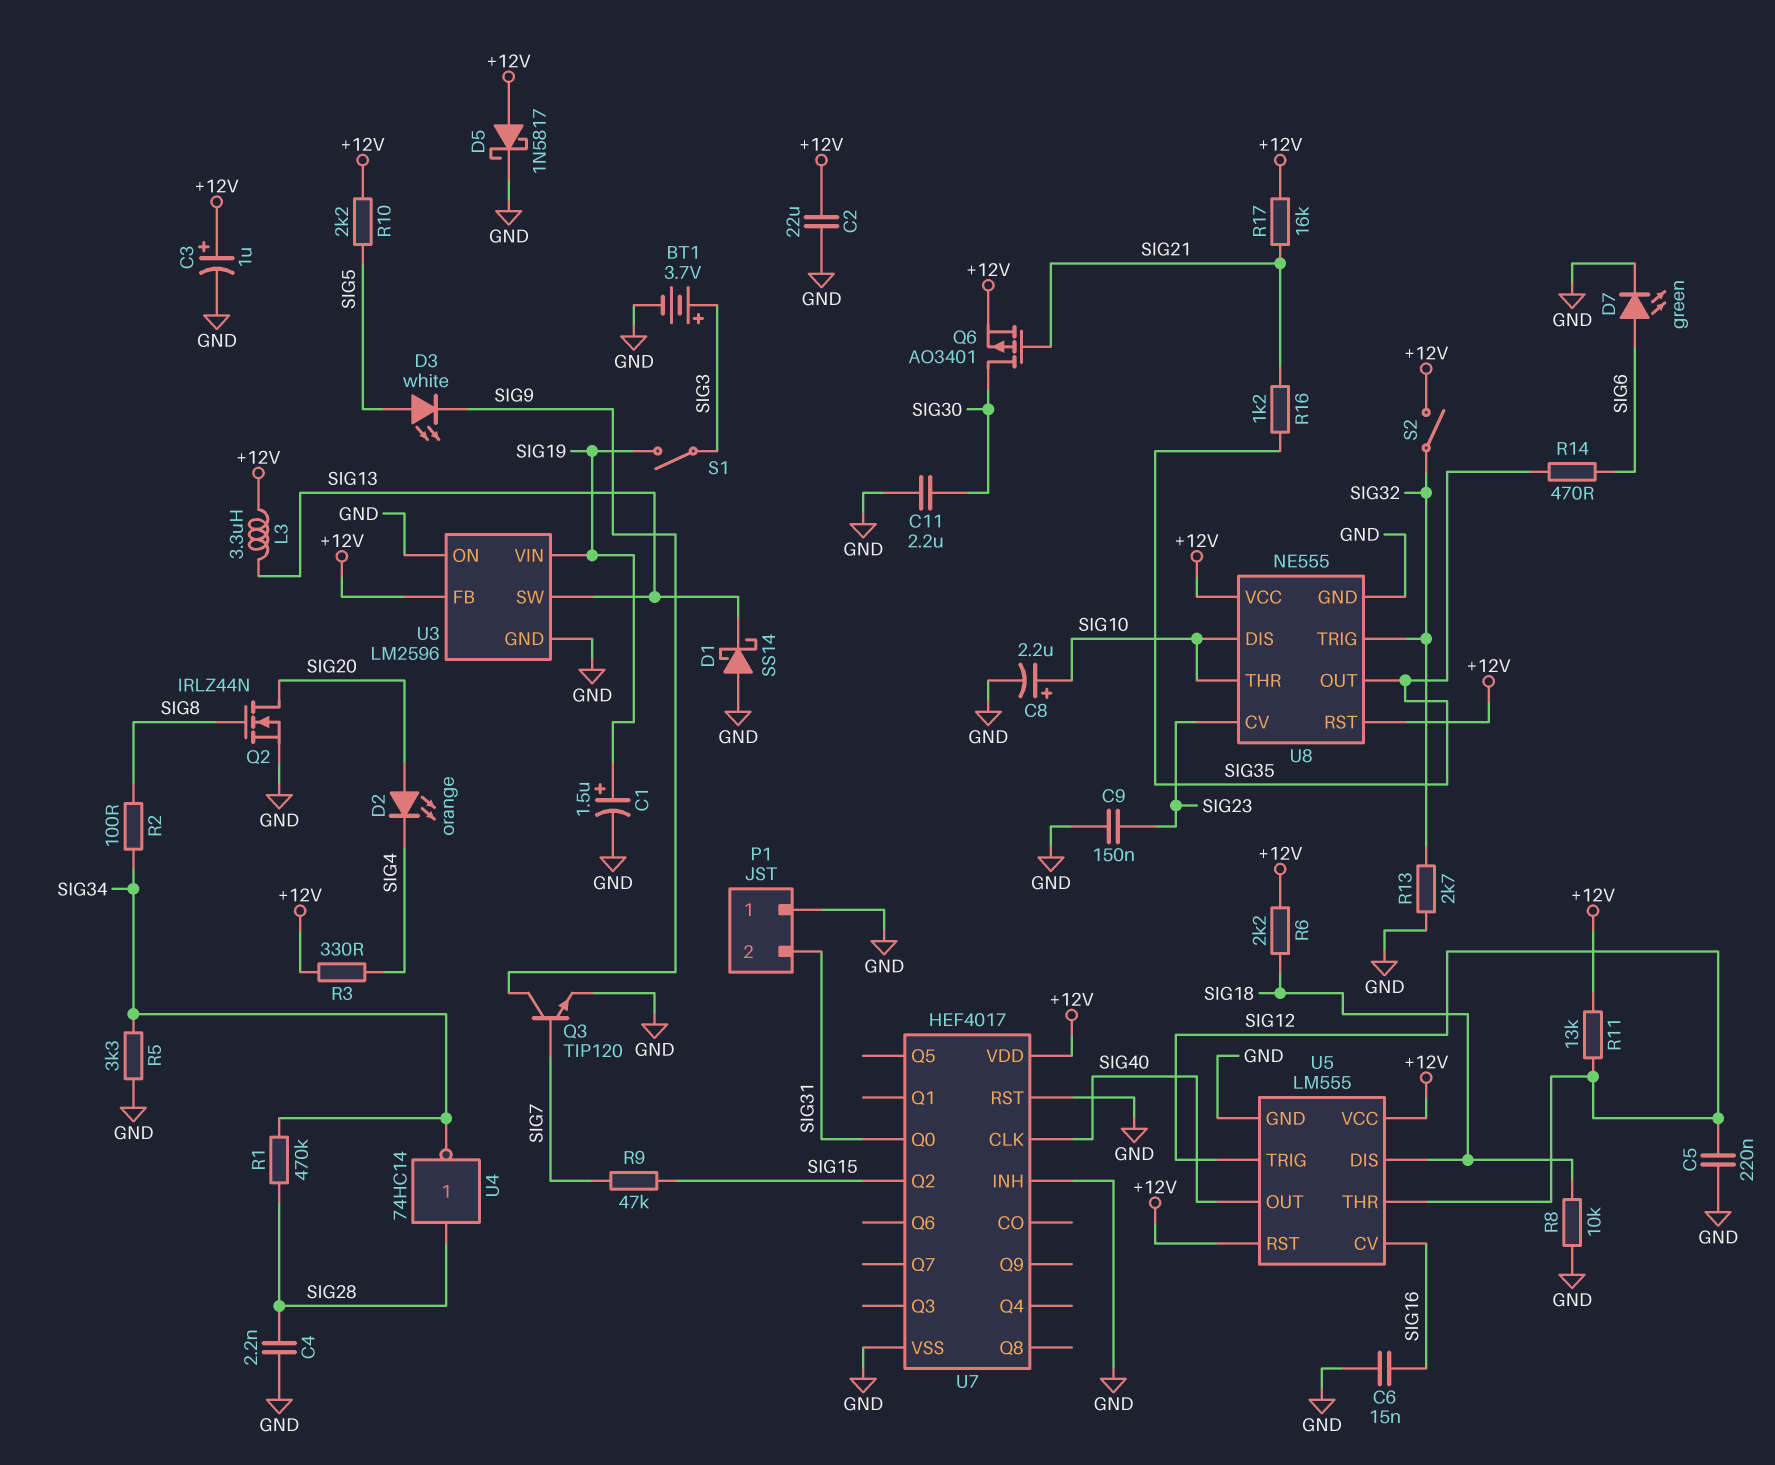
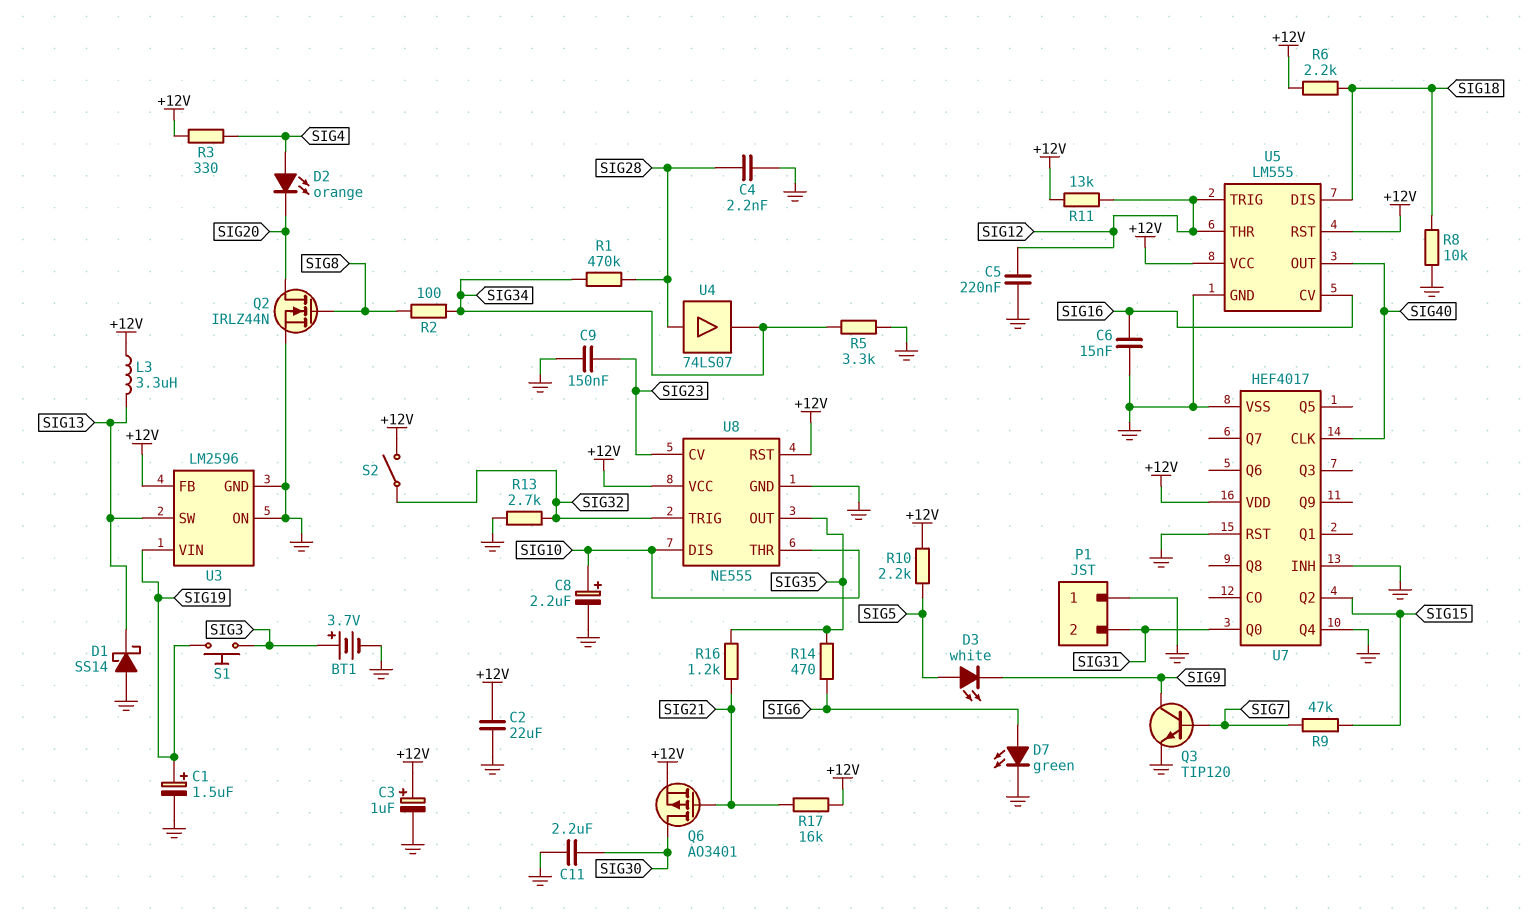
D2: LED orange (A SIG20, K SIG4) -> LED orange (A SIG4, K SIG20)
D5: schottky 1N5817 (A +12V, K GND) -> none
S1: switch (SIG3, SIG19) -> button (SIG3, SIG19)
U4: NOT 74HC14 (in SIG28, out SIG34) -> buffer 74LS07 (in SIG28, out SIG34)
U7 pin Q4: none -> GND

